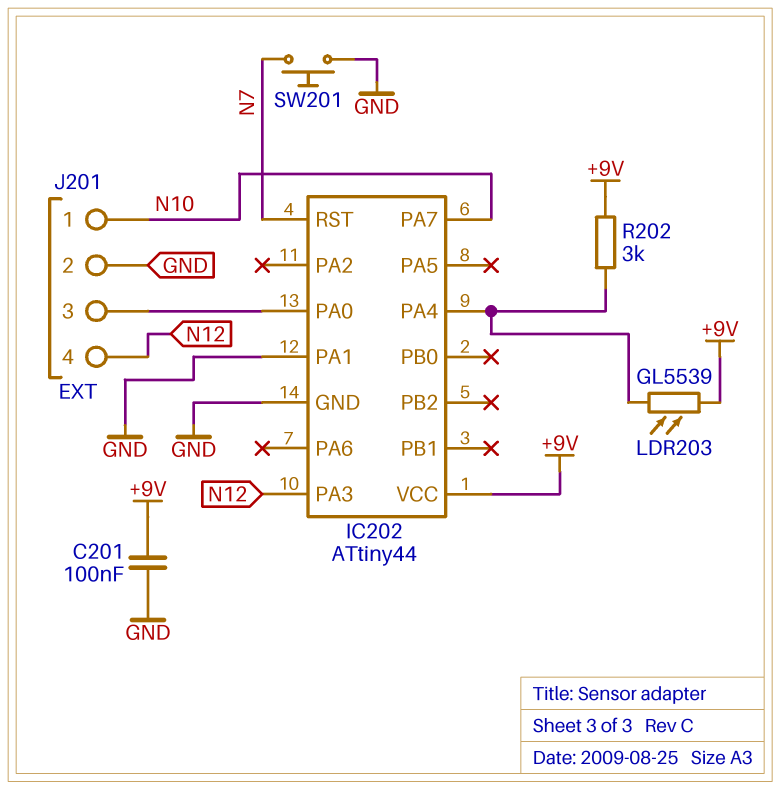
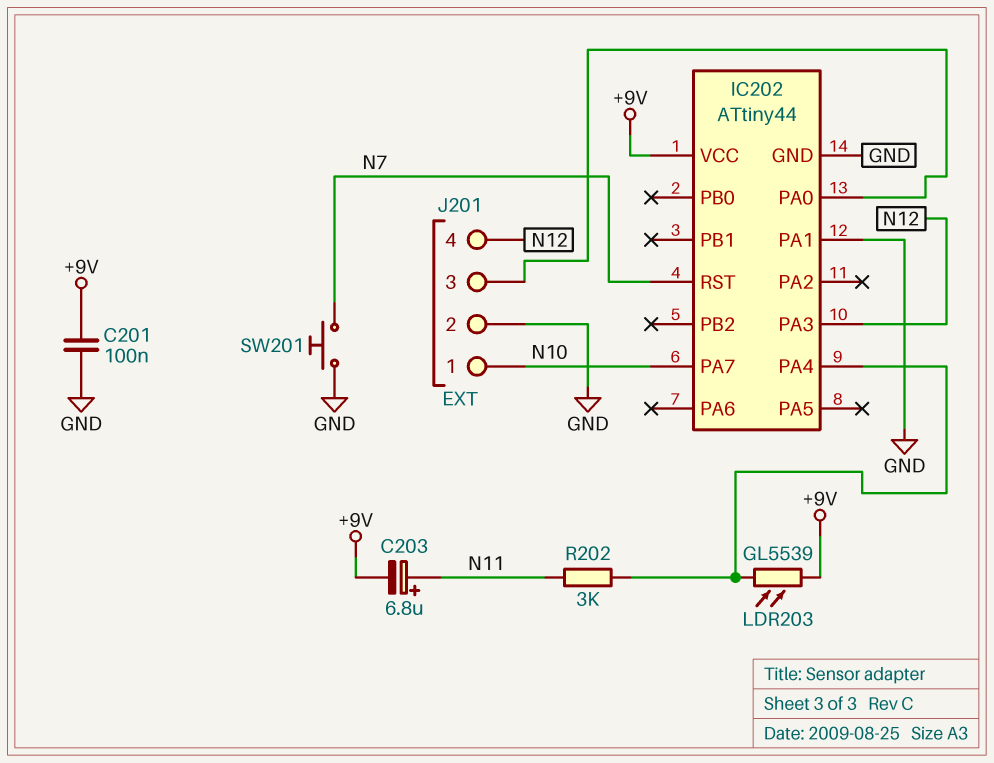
C203: none -> 6.8uF (plus N11, minus +9V)
R202: 3k (+9V, IC202/PA4) -> 3k (IC202/PA4, N11)

